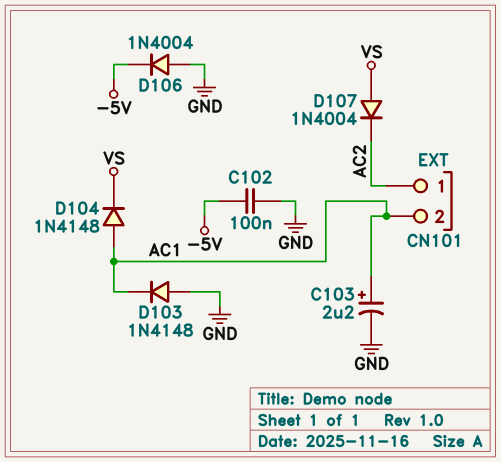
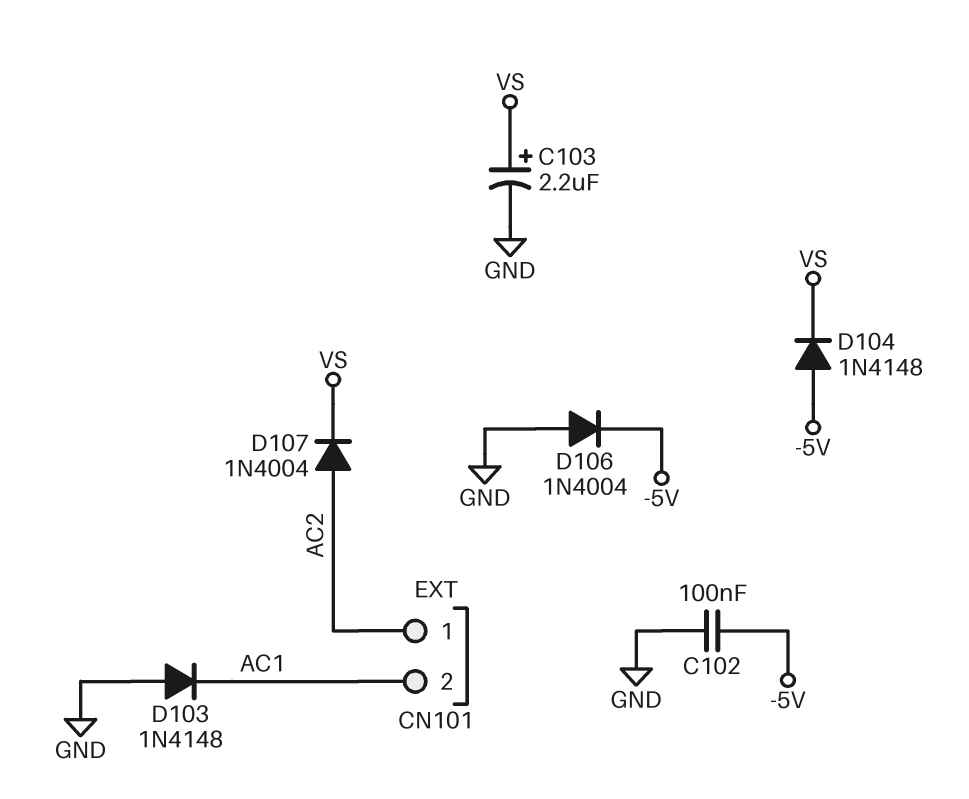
C103: 2.2uF (plus AC1, minus GND) -> 2.2uF (plus VS, minus GND)
D104: diode 1N4148 (A AC1, K VS) -> diode 1N4148 (A -5V, K VS)
D107: diode 1N4004 (A VS, K AC2) -> diode 1N4004 (A AC2, K VS)

